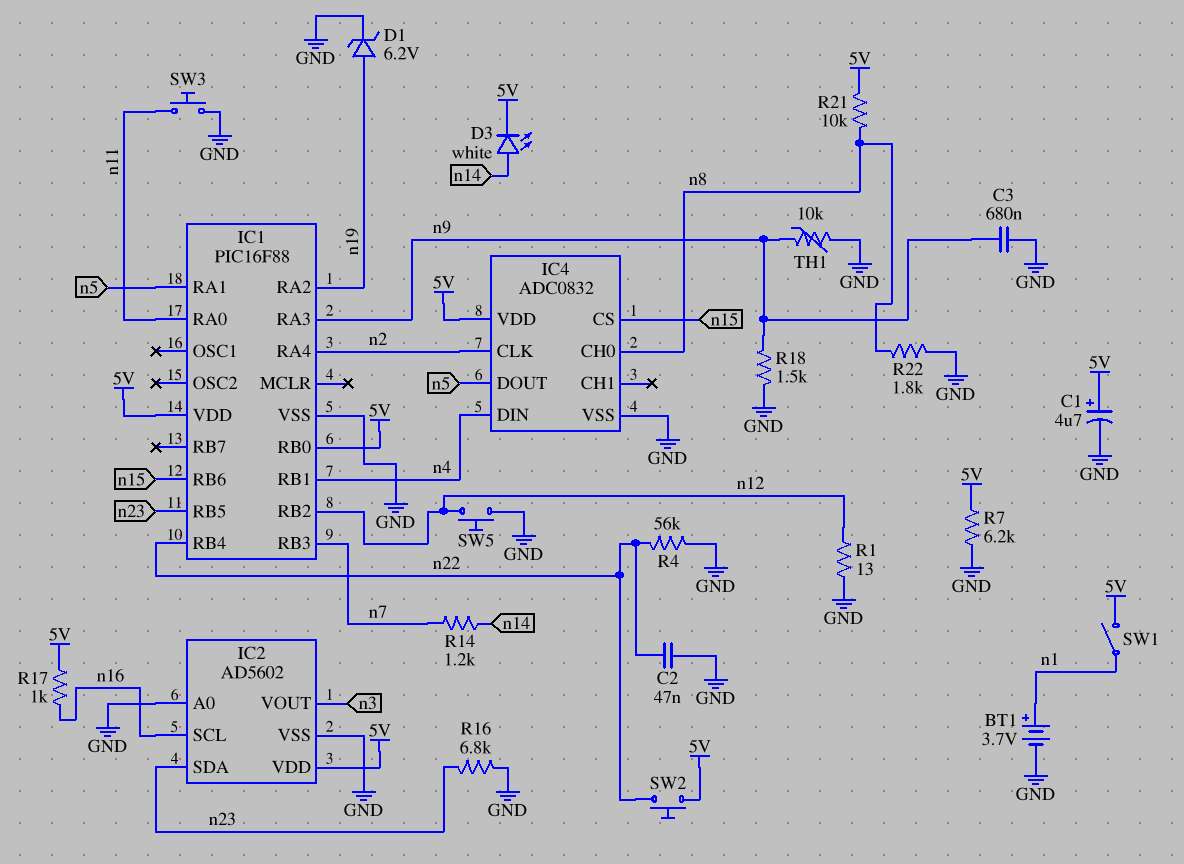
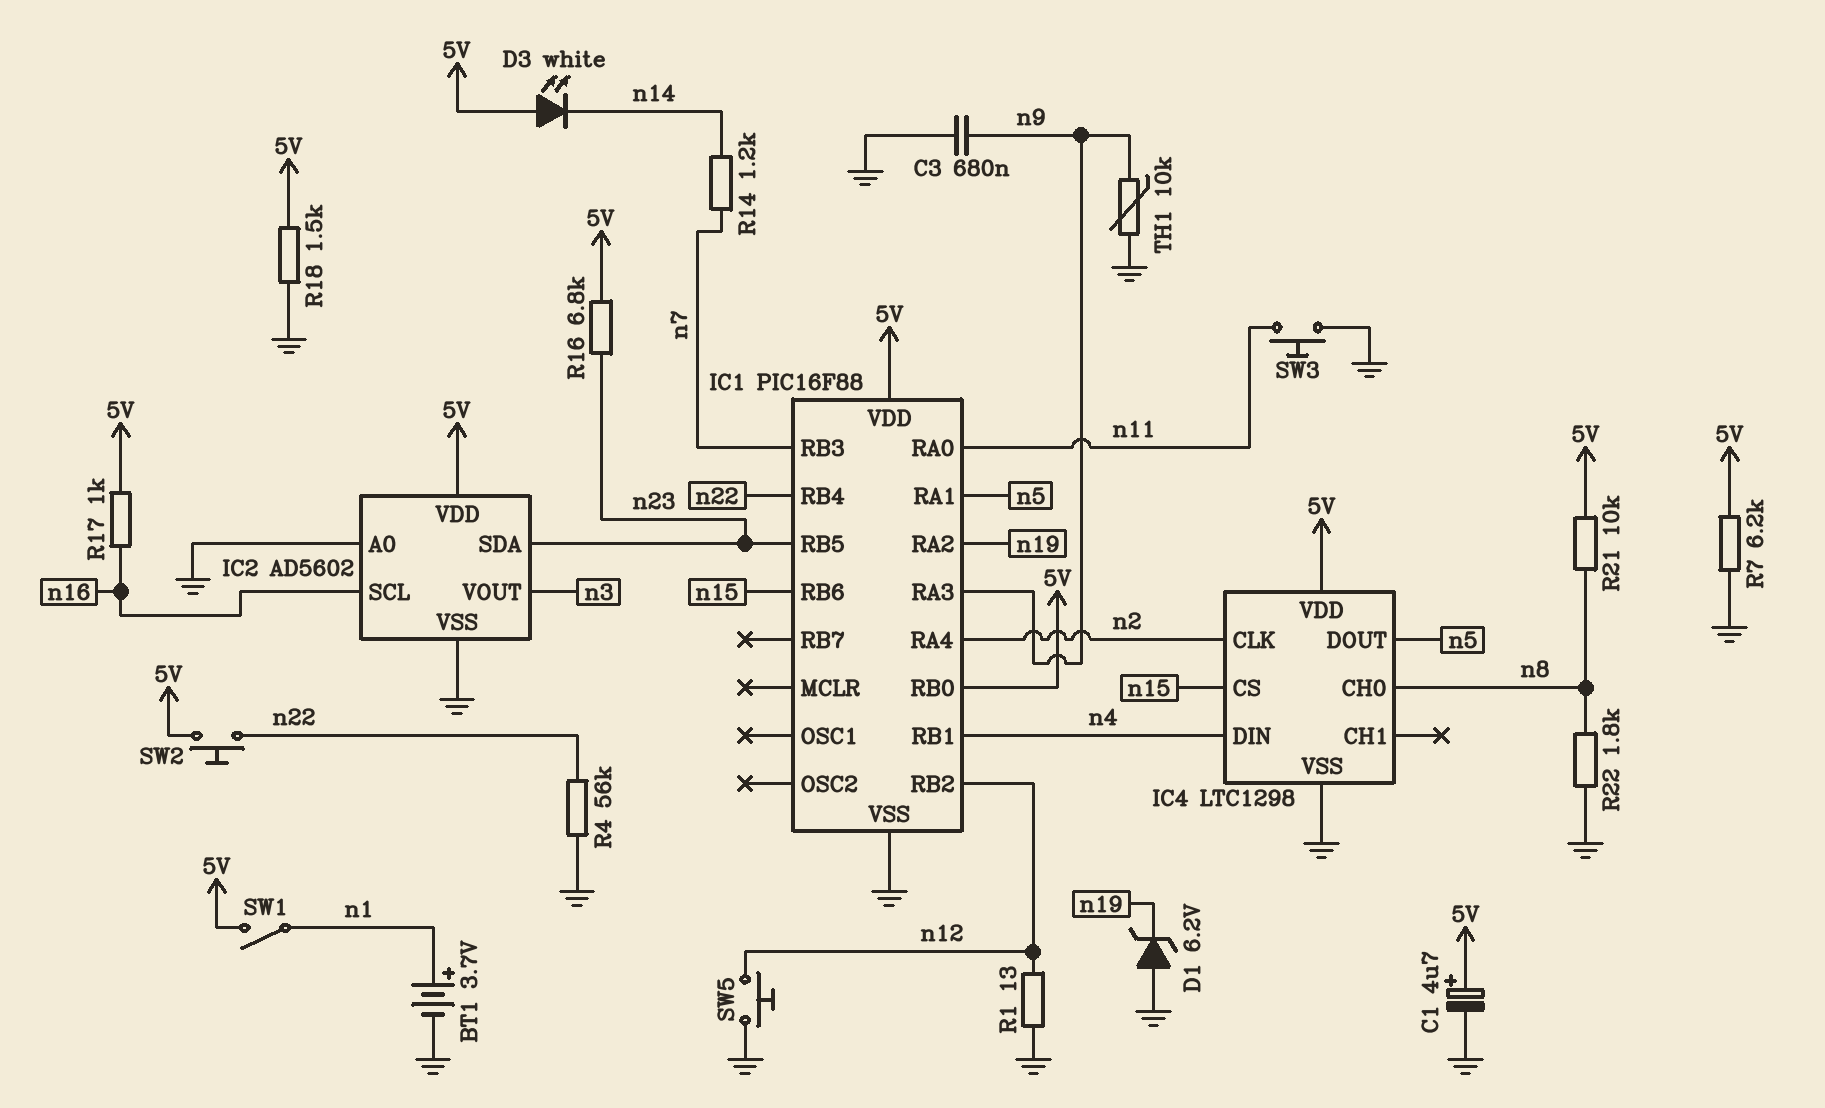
C2: 47nF (GND, n22) -> none
D1: zener 6.2V (A n19, K GND) -> zener 6.2V (A GND, K n19)
D3: LED white (A n14, K 5V) -> LED white (A 5V, K n14)
IC4: ADC0832 -> LTC1298
R16: 6.8k (GND, n23) -> 6.8k (5V, n23)
R18: 1.5k (GND, n9) -> 1.5k (5V, GND)

